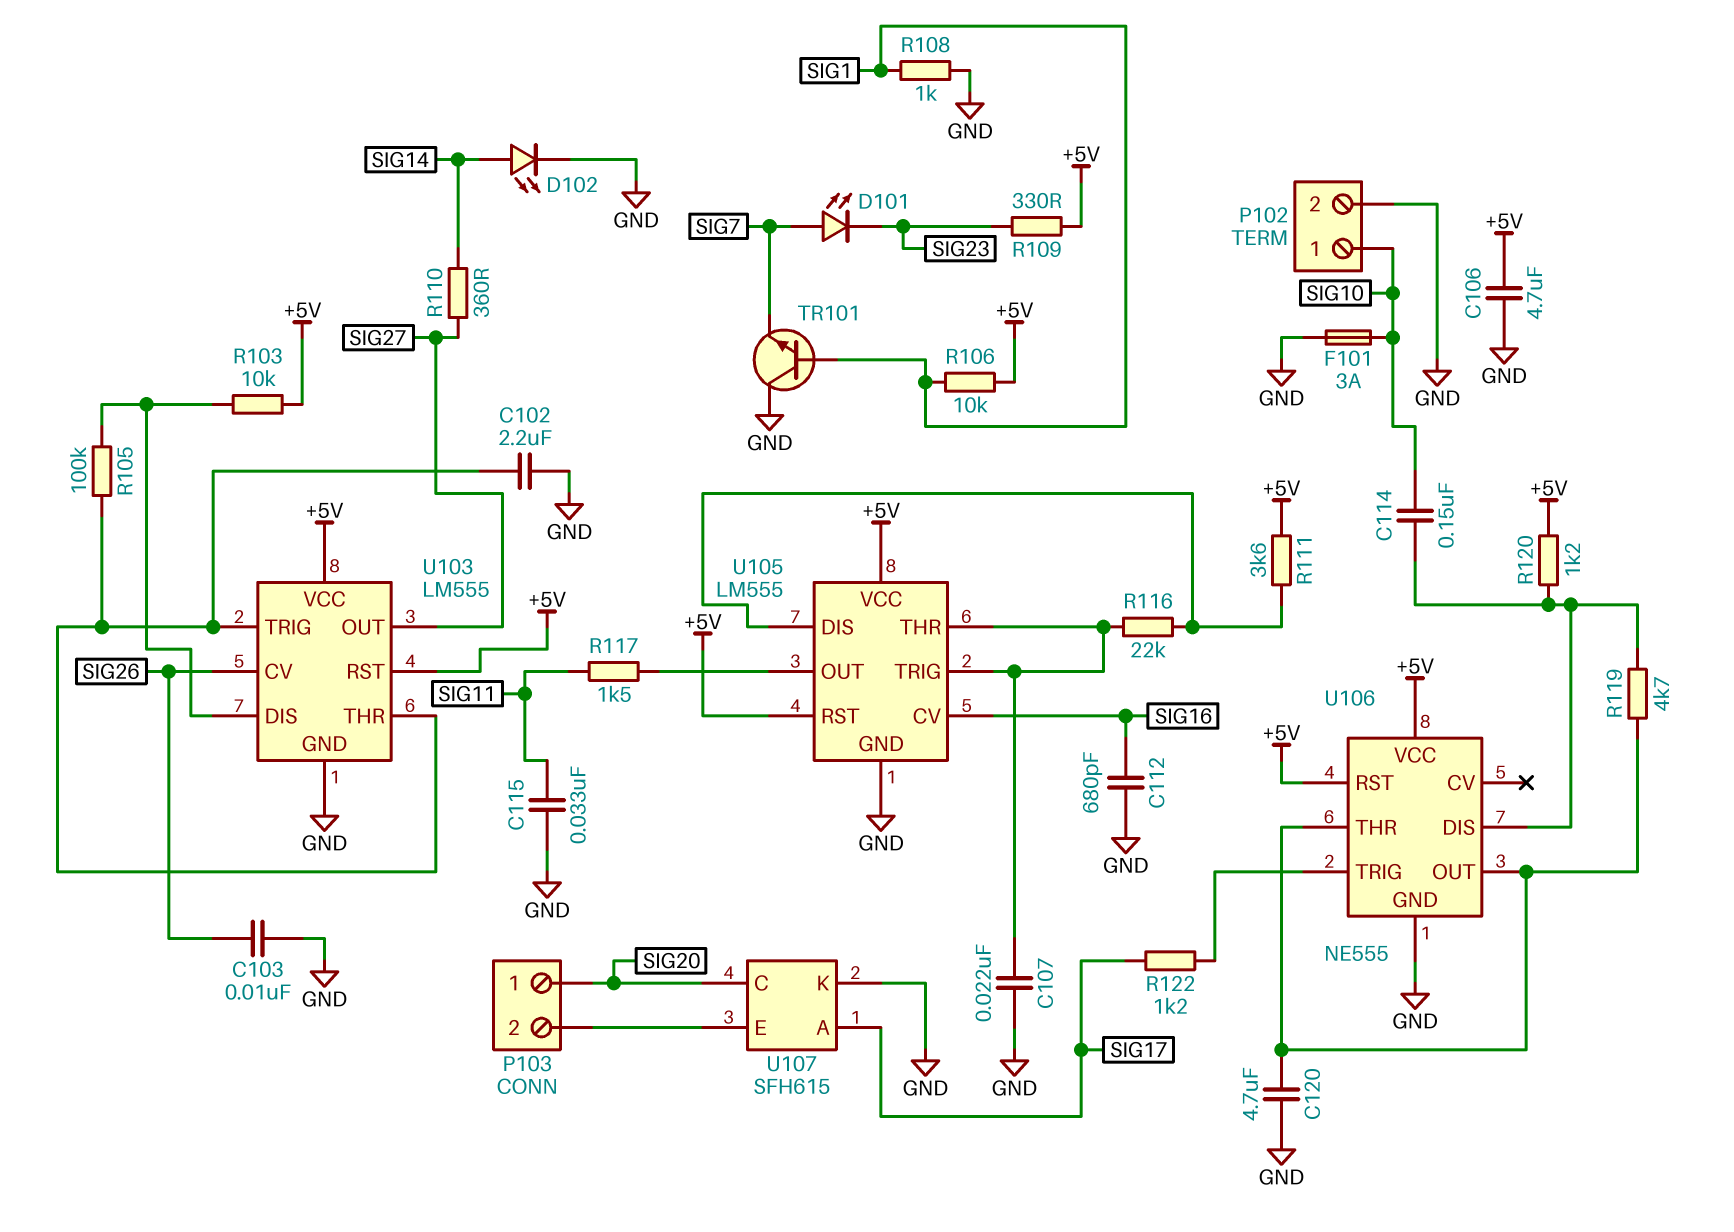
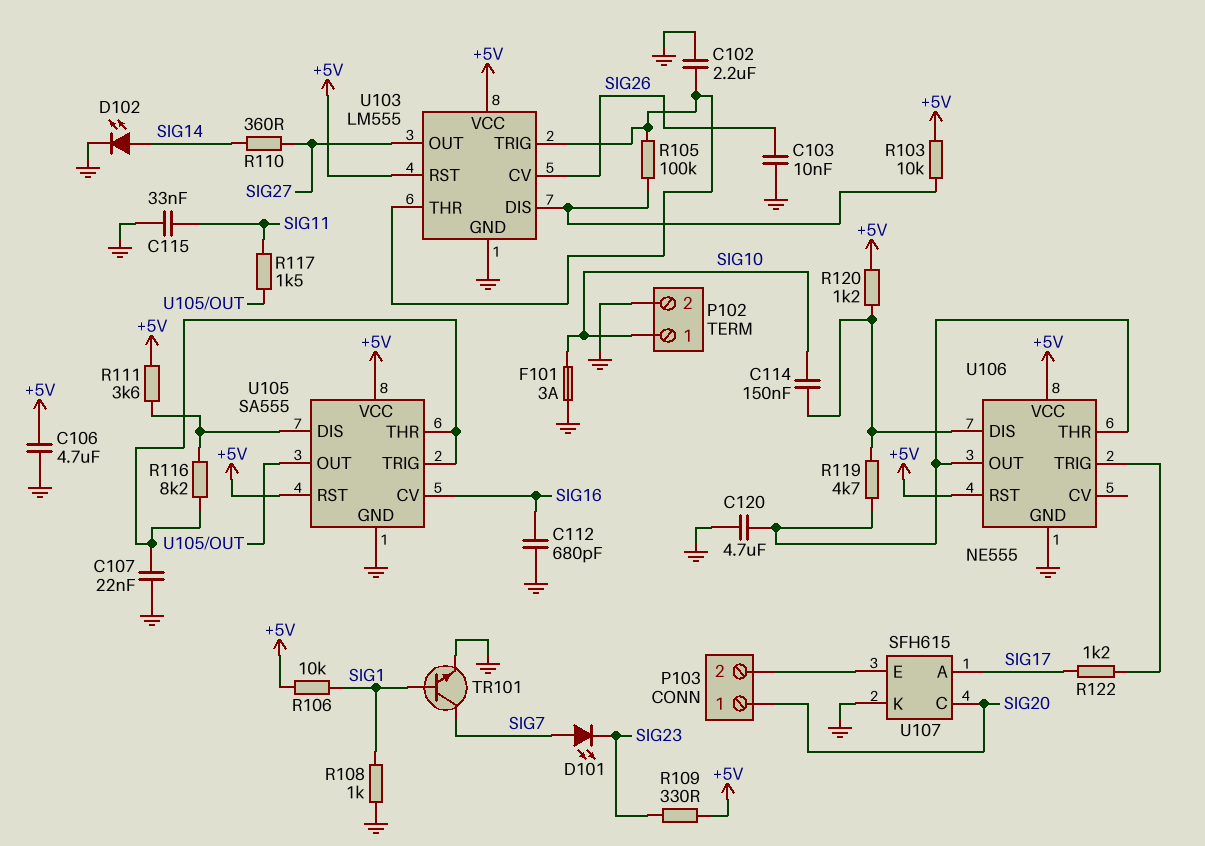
R116: 22k (U105/DIS, U105/THR) -> 8.2k (U105/DIS, U105/THR)
TR101: NPN (B SIG1, C GND, E SIG7) -> NPN (B SIG1, C SIG7, E GND)
U105: LM555 -> SA555

